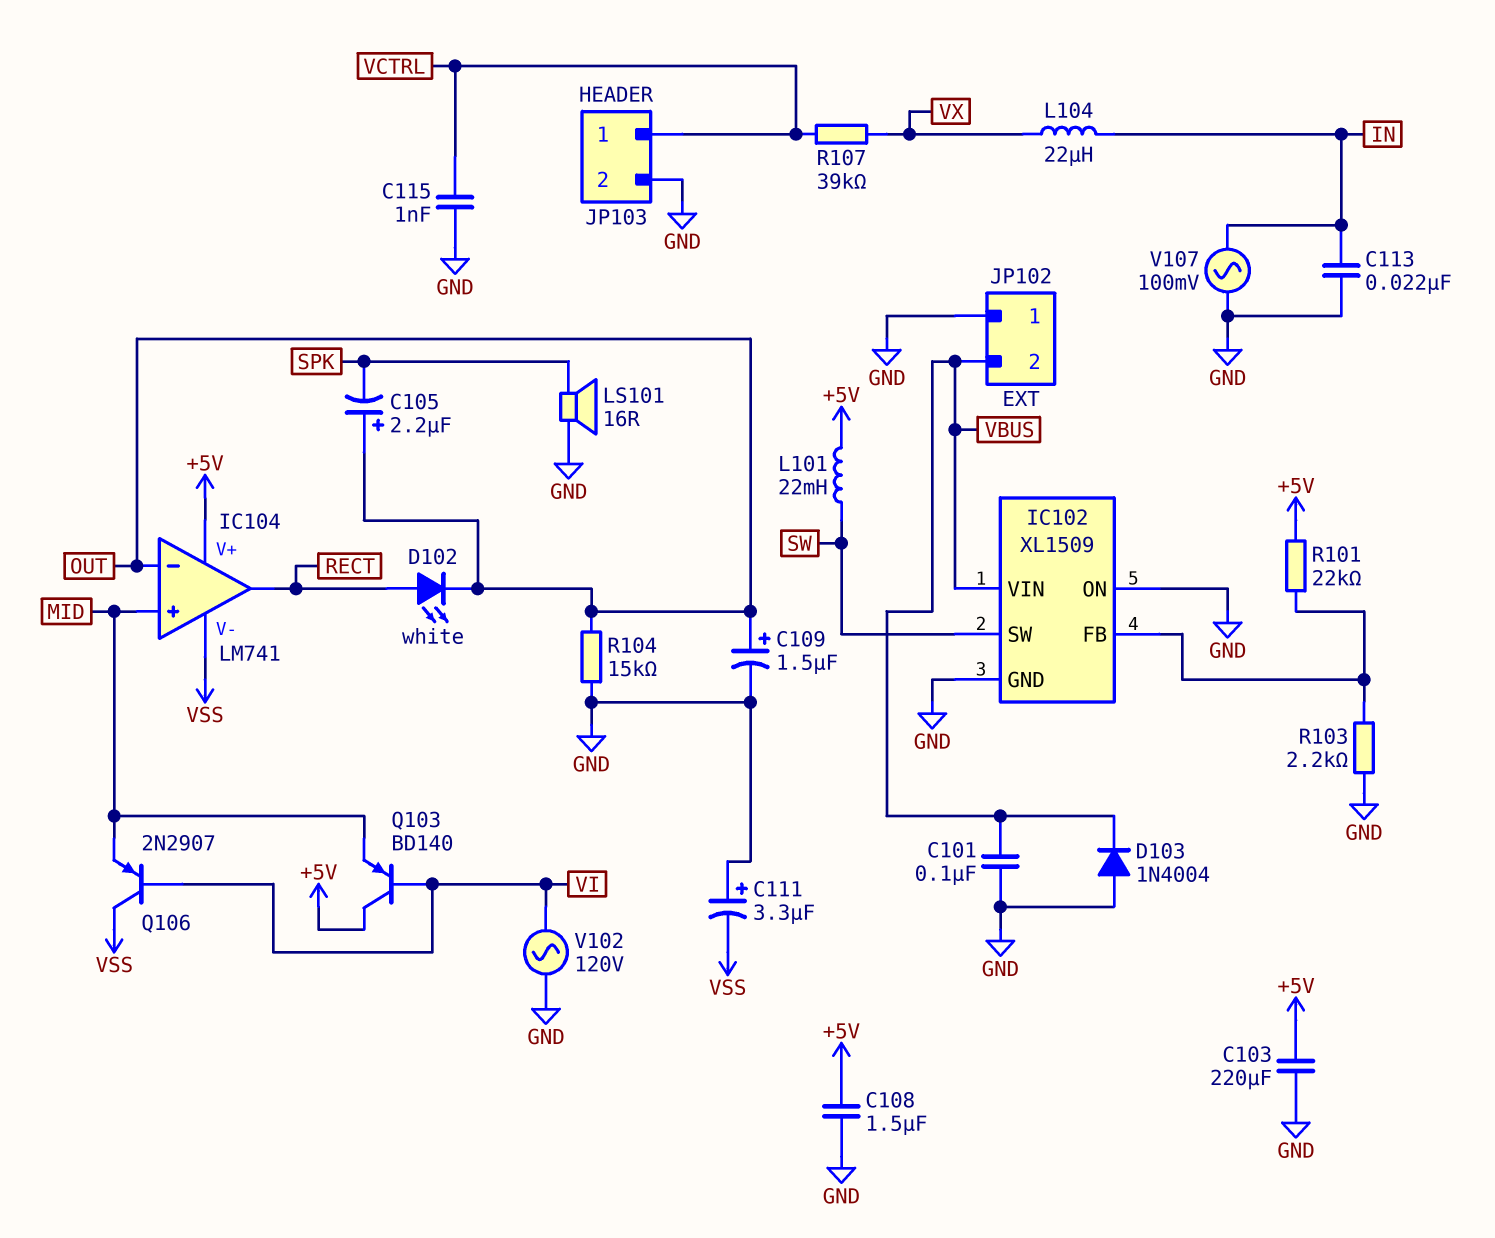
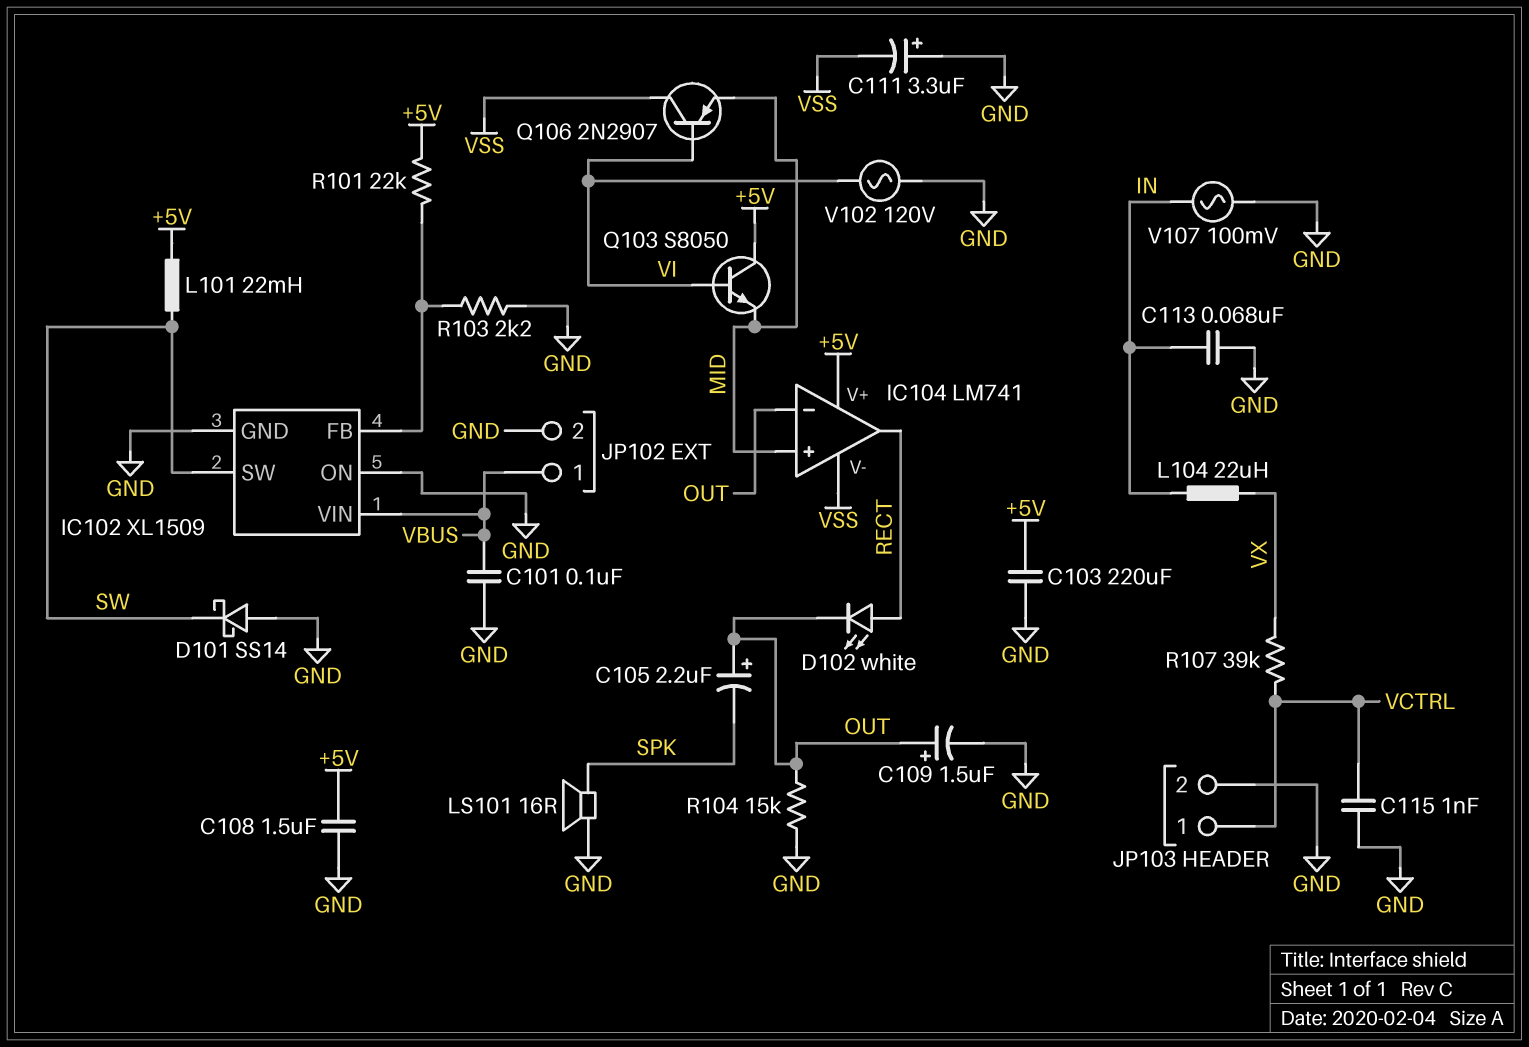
C113: 22nF (GND, IN) -> 68nF (GND, IN)
D101: none -> schottky SS14 (A GND, K SW)
D103: diode 1N4004 (A GND, K VBUS) -> none
JP102 pin 1: GND -> VBUS
JP102 pin 2: VBUS -> GND
Q103: PNP BD140 (B VI, C +5V, E MID) -> NPN S8050 (B VI, C +5V, E MID)

